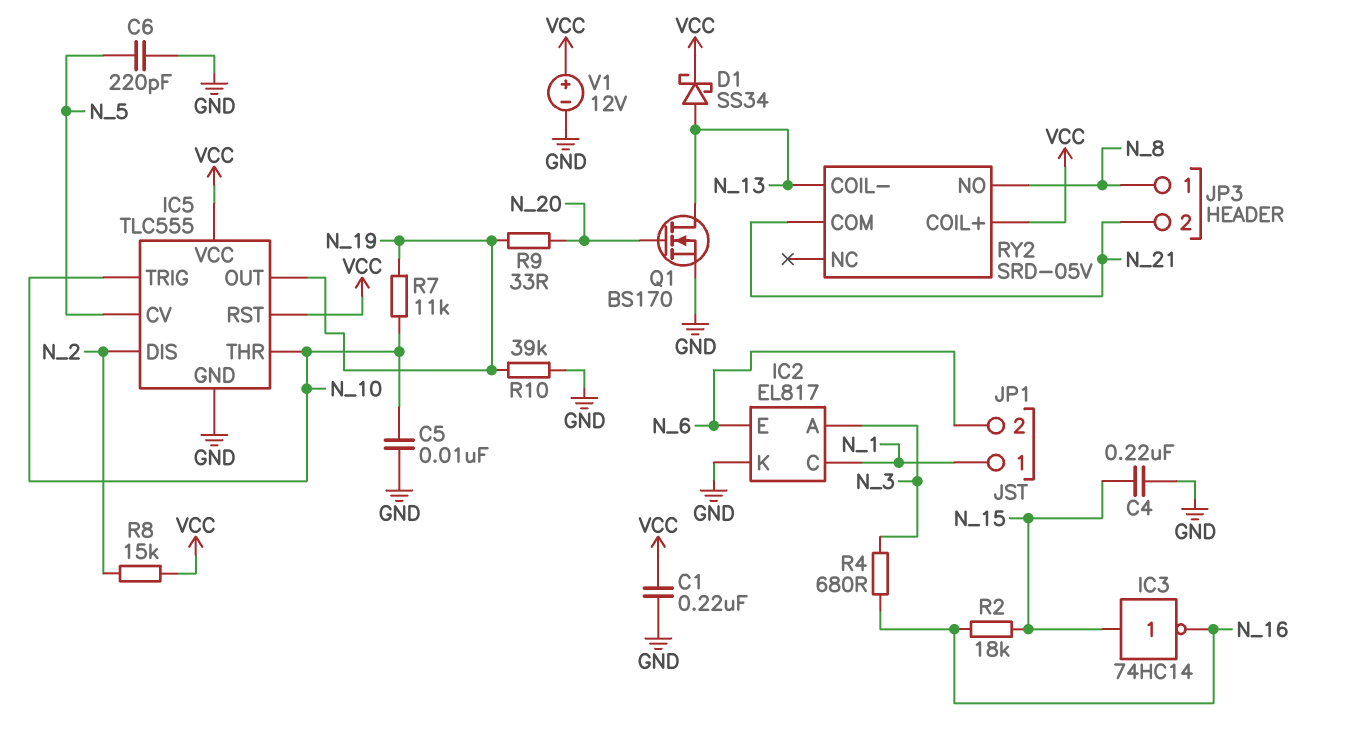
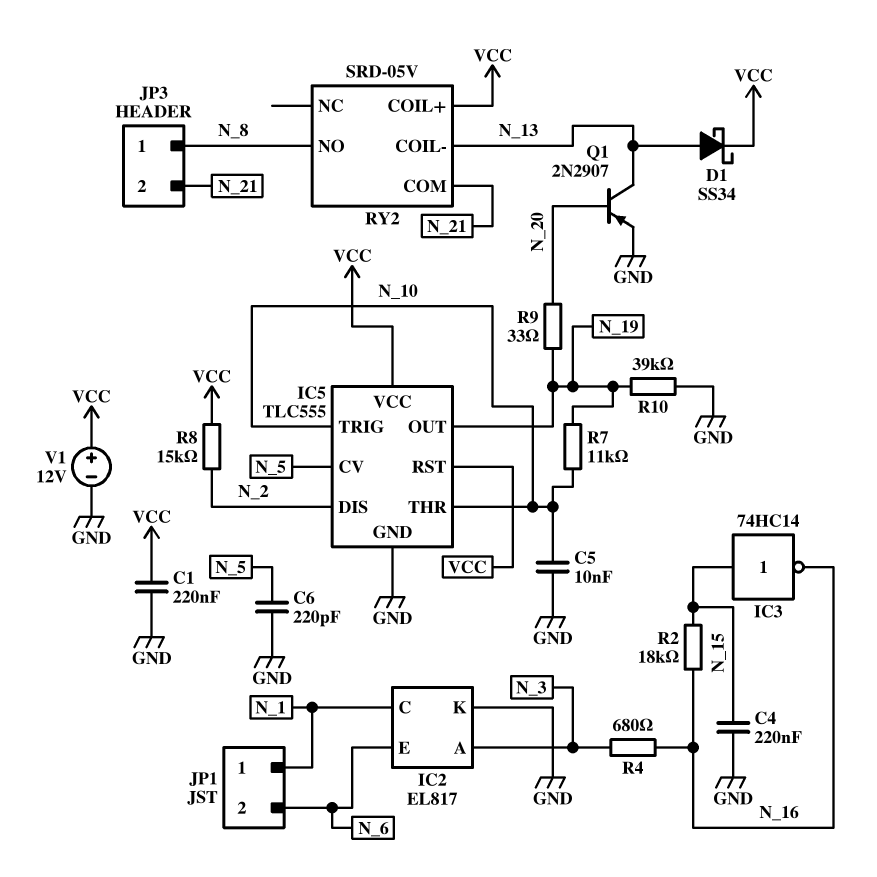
Q1: NMOS BS170 (G N_20, D N_13, S GND) -> PNP 2N2907 (B N_20, C N_13, E GND)

